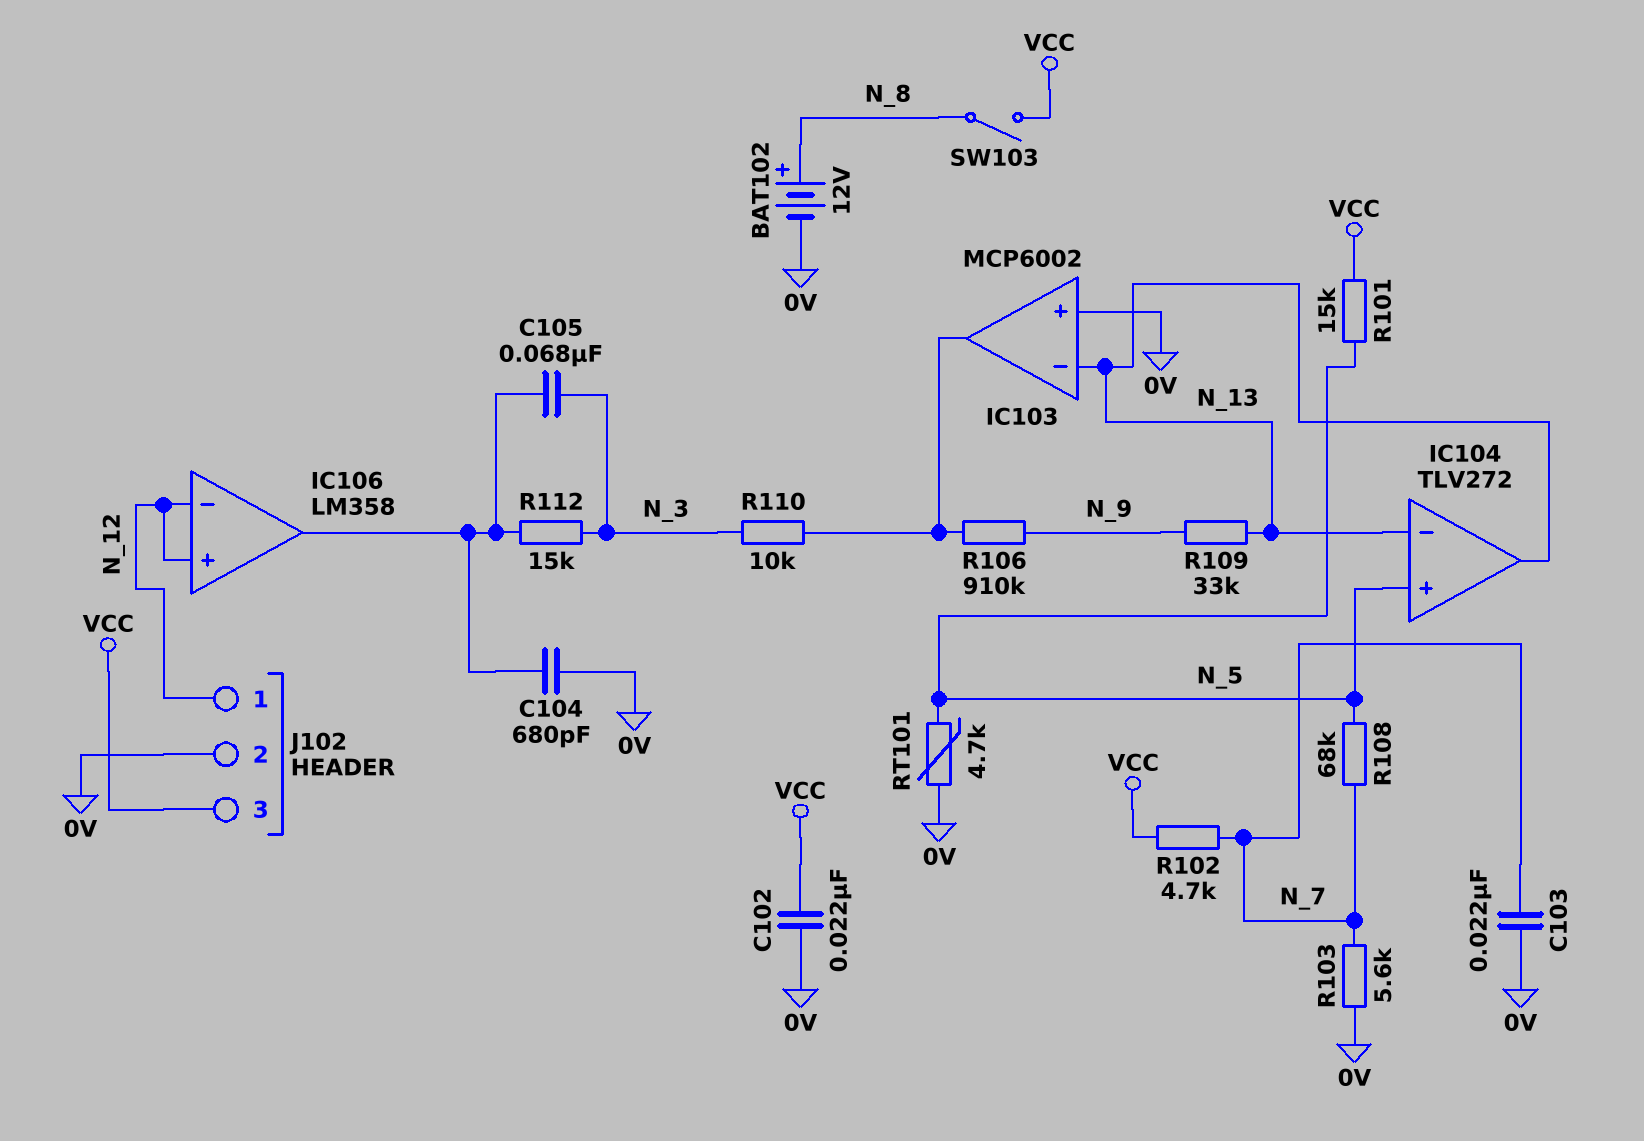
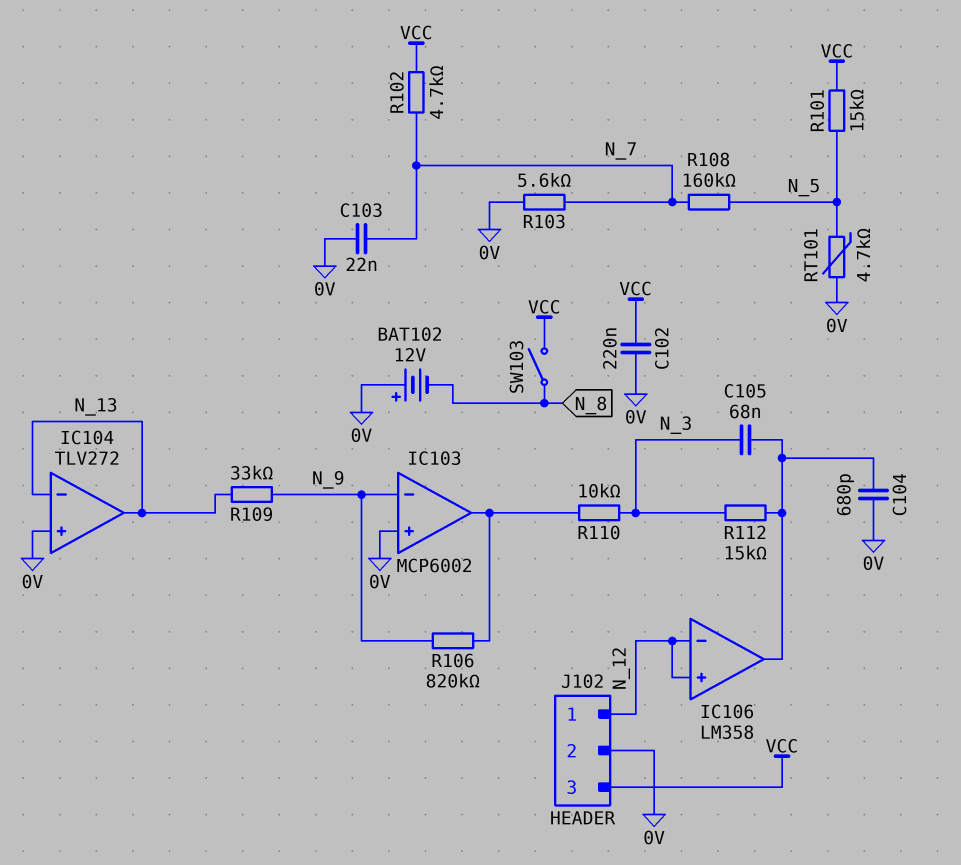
BAT102: 12V (plus N_8, minus 0V) -> 12V (plus 0V, minus N_8)
C102: 22nF (0V, VCC) -> 220nF (0V, VCC)
IC103 pin in-: N_13 -> N_9
IC104 pin in+: N_5 -> 0V
R106: 910k (IC103/out, N_9) -> 820k (IC103/out, N_9)
R108: 68k (N_5, N_7) -> 160k (N_5, N_7)

